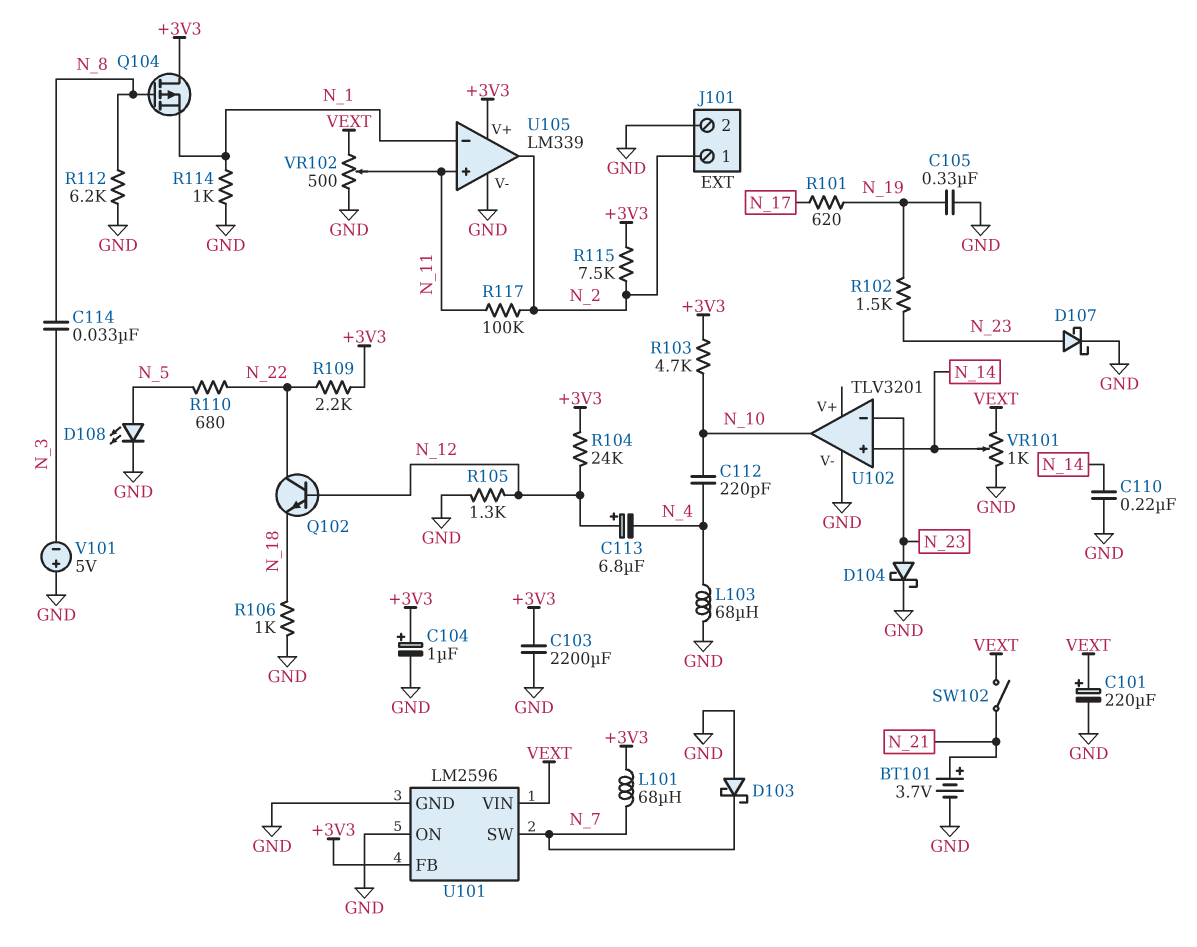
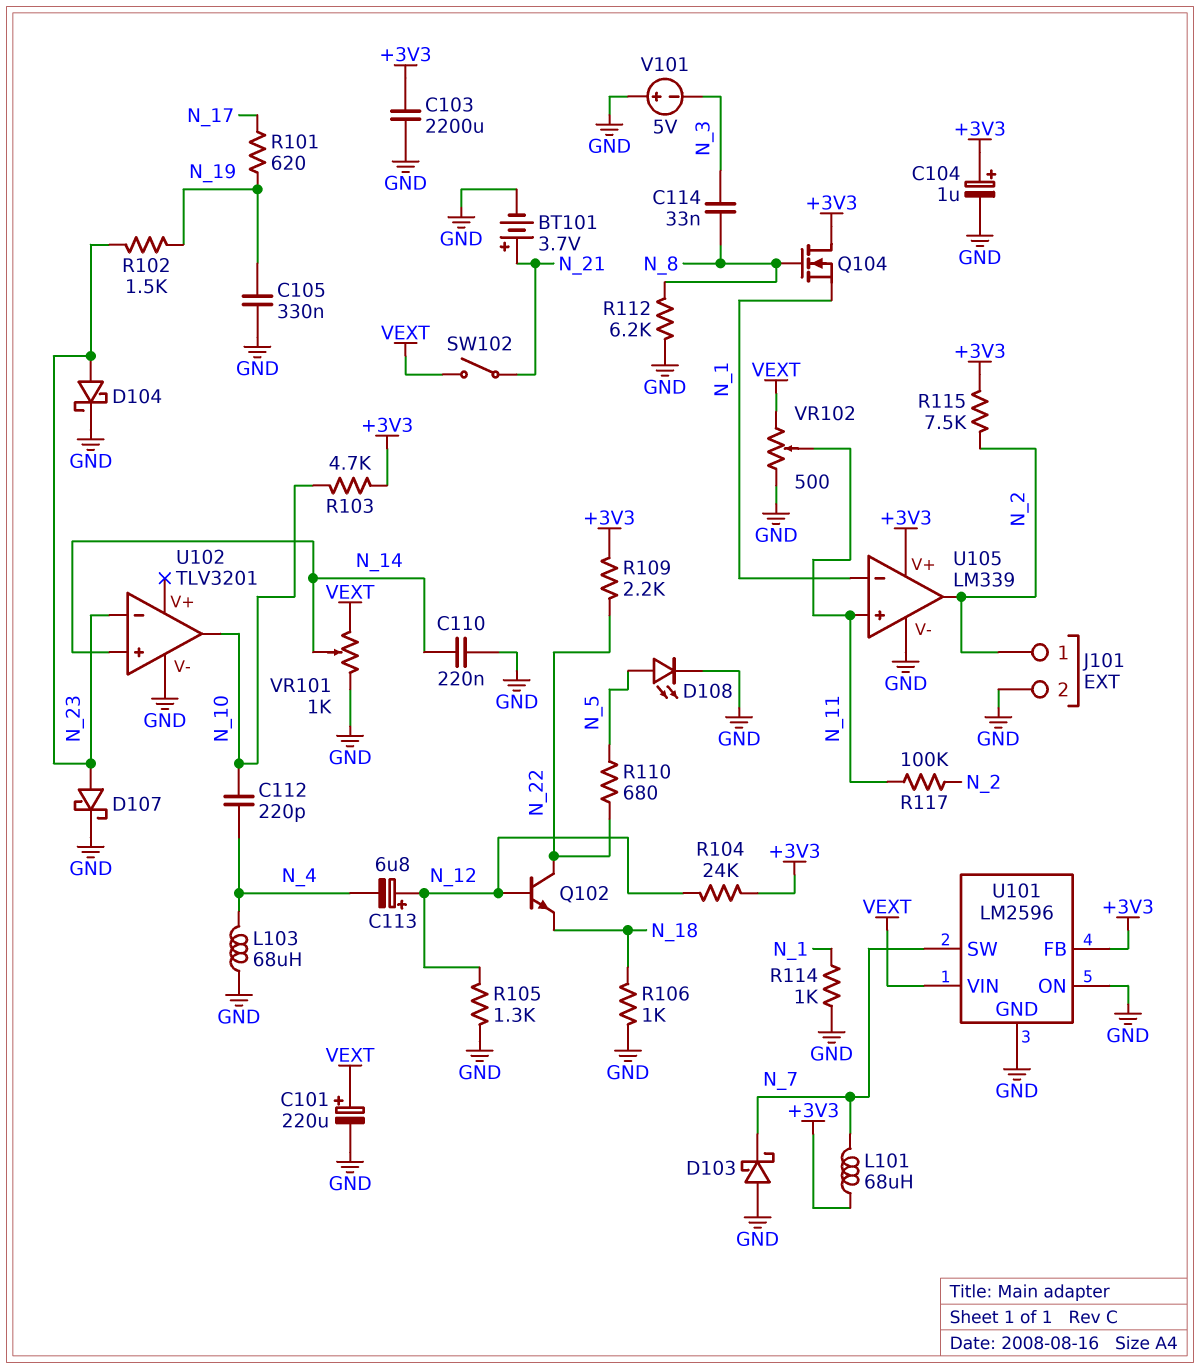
Q104: PMOS (G N_8, D +3V3, S N_1) -> NMOS (G N_8, D +3V3, S N_1)

